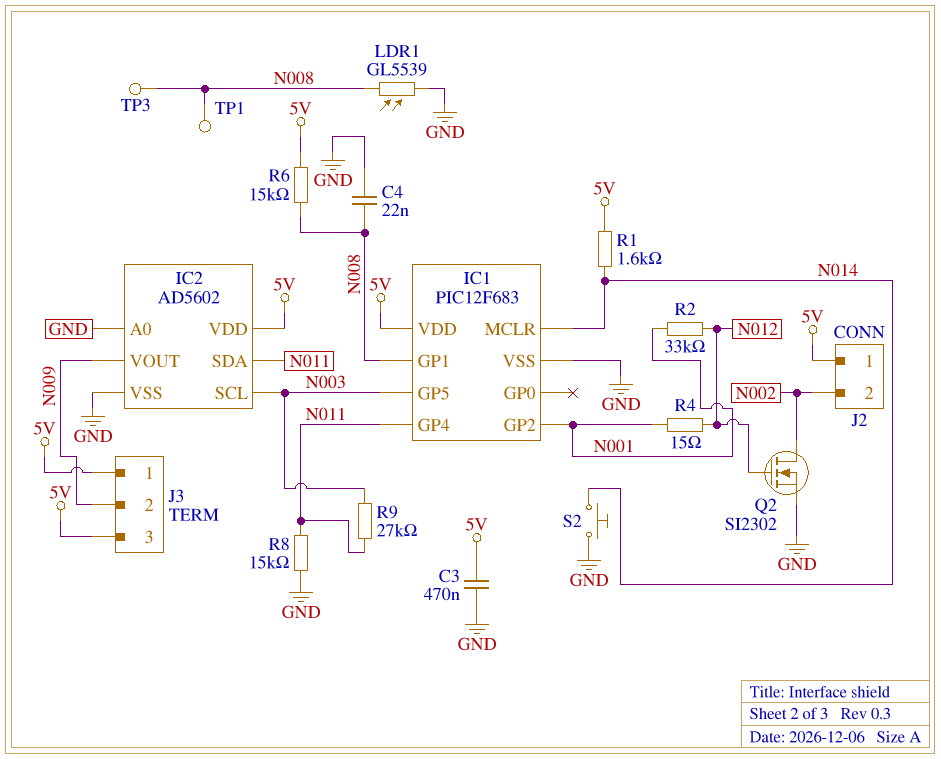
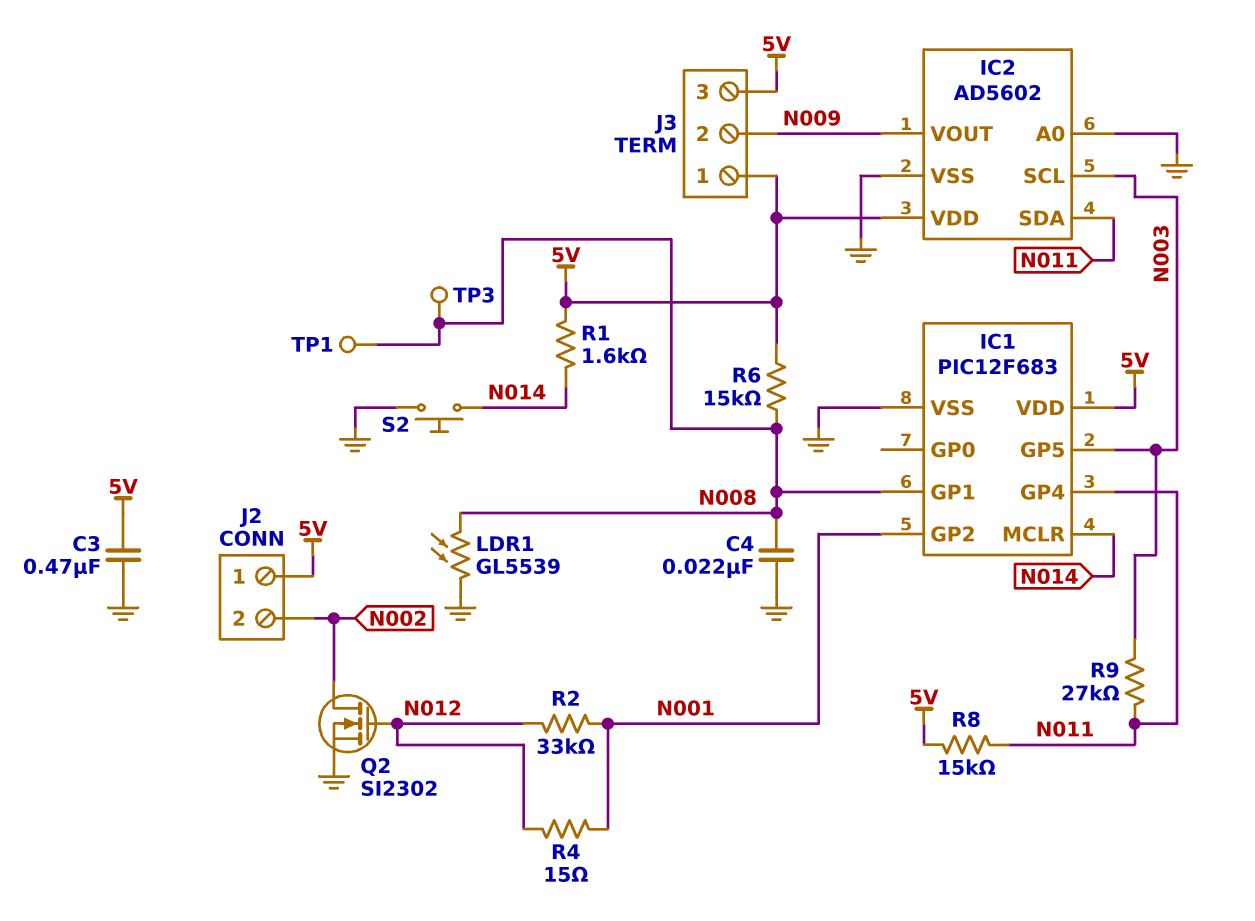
R8: 15k (GND, N011) -> 15k (5V, N011)

